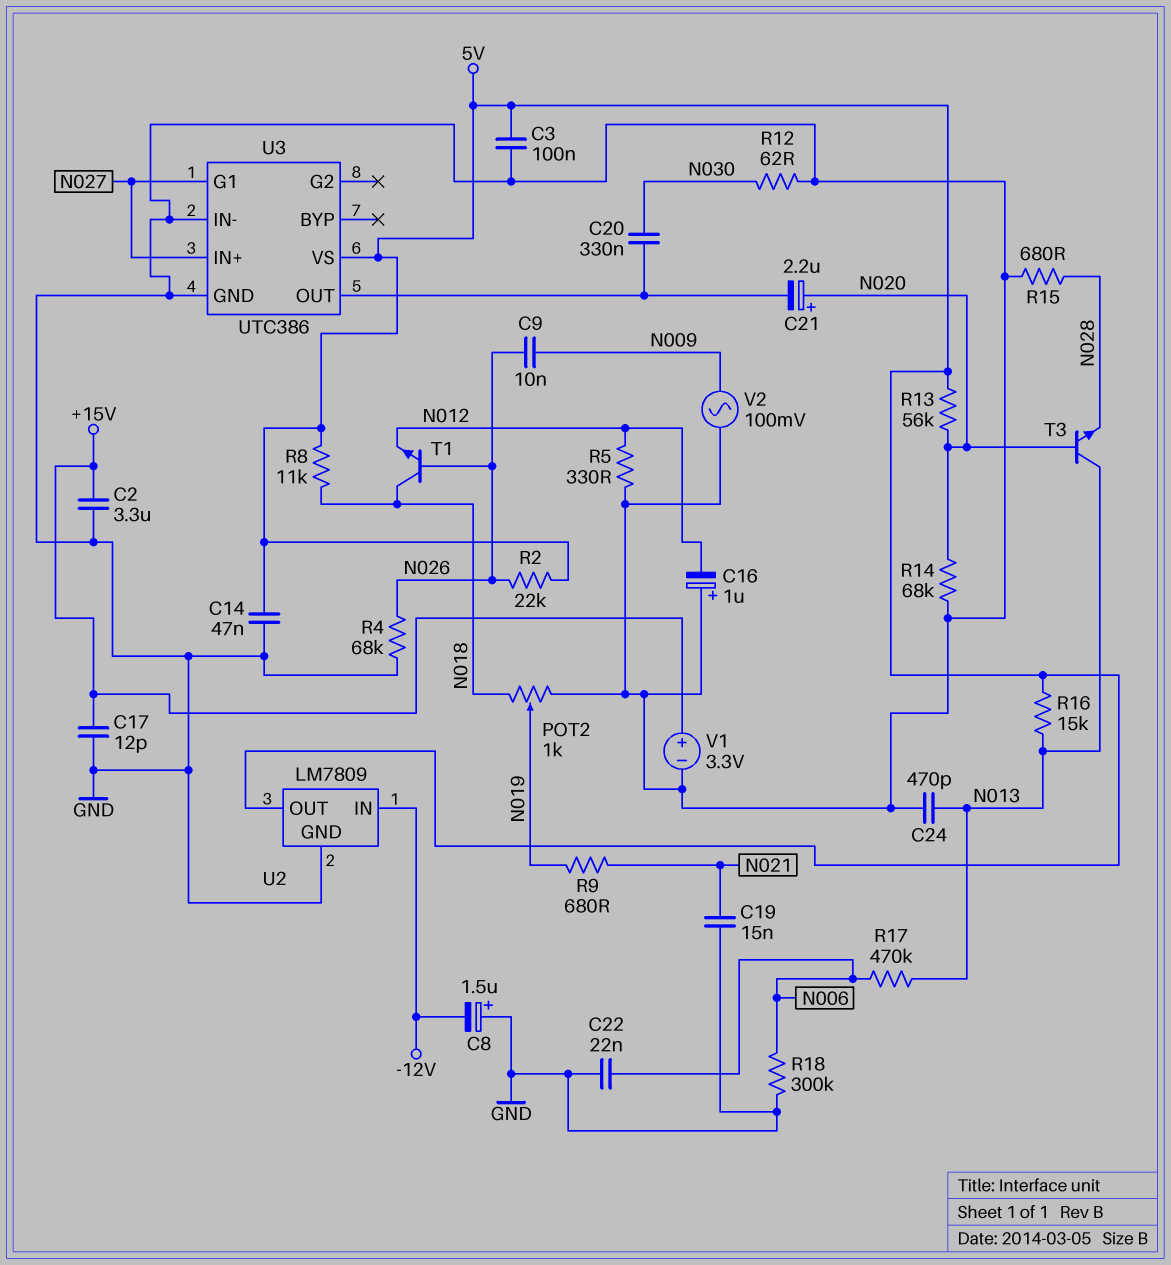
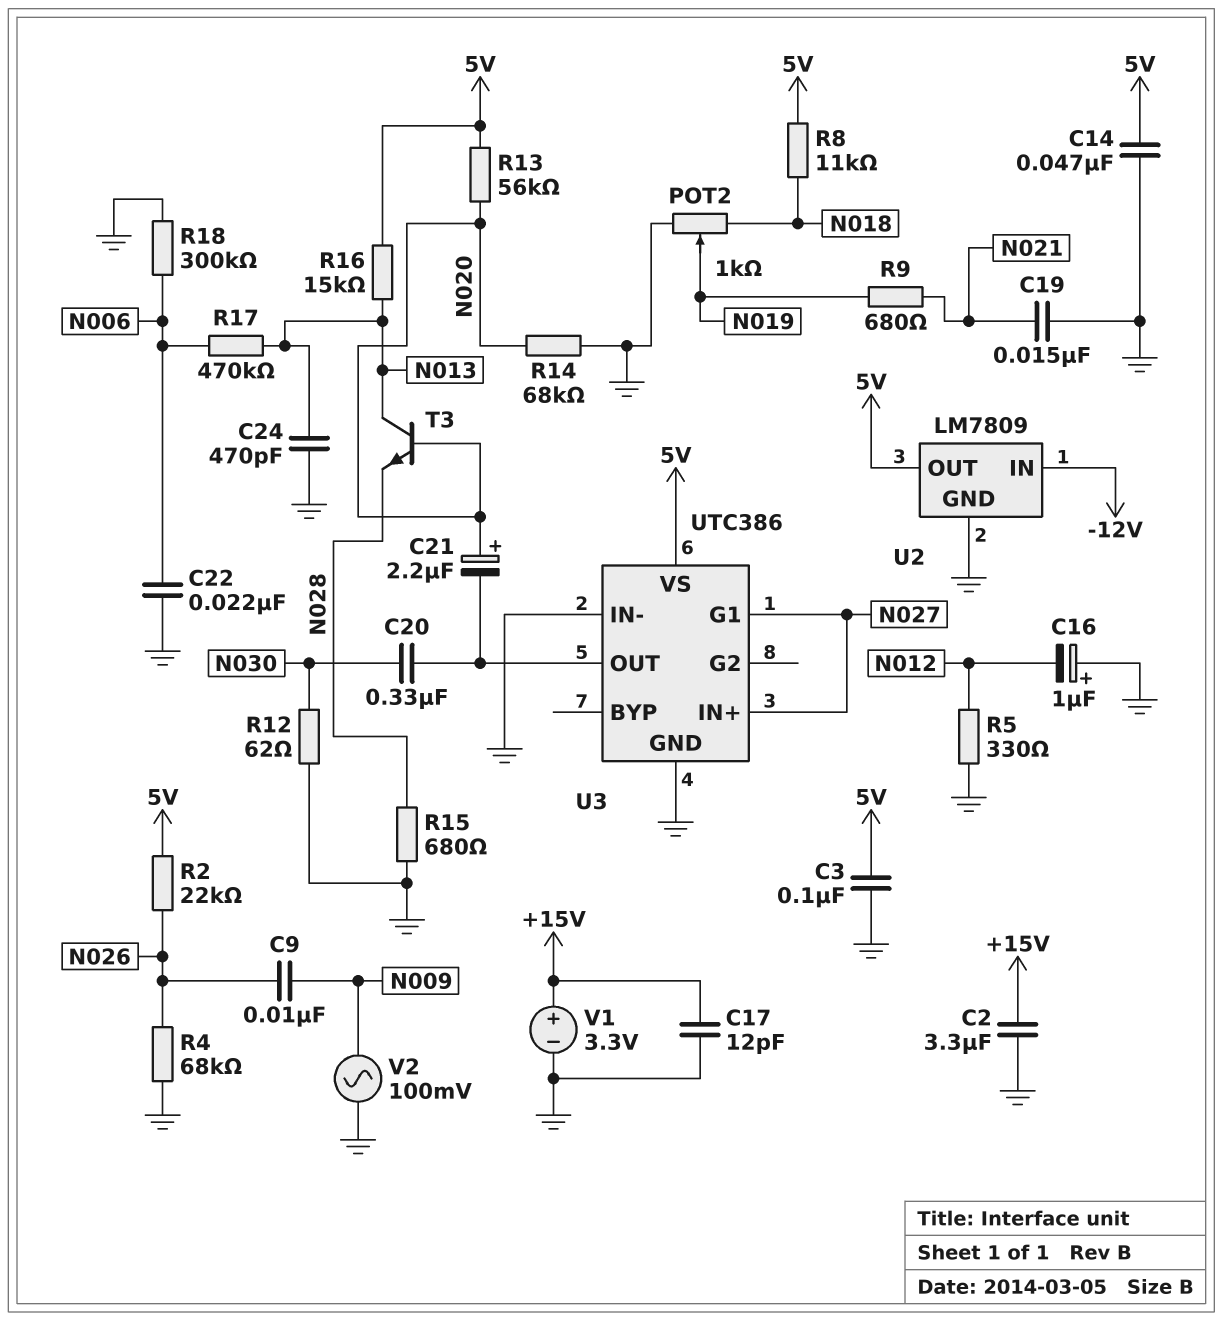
C8: 1.5uF (plus GND, minus -12V) -> none
T1: NPN (B N026, C N018, E N012) -> none

